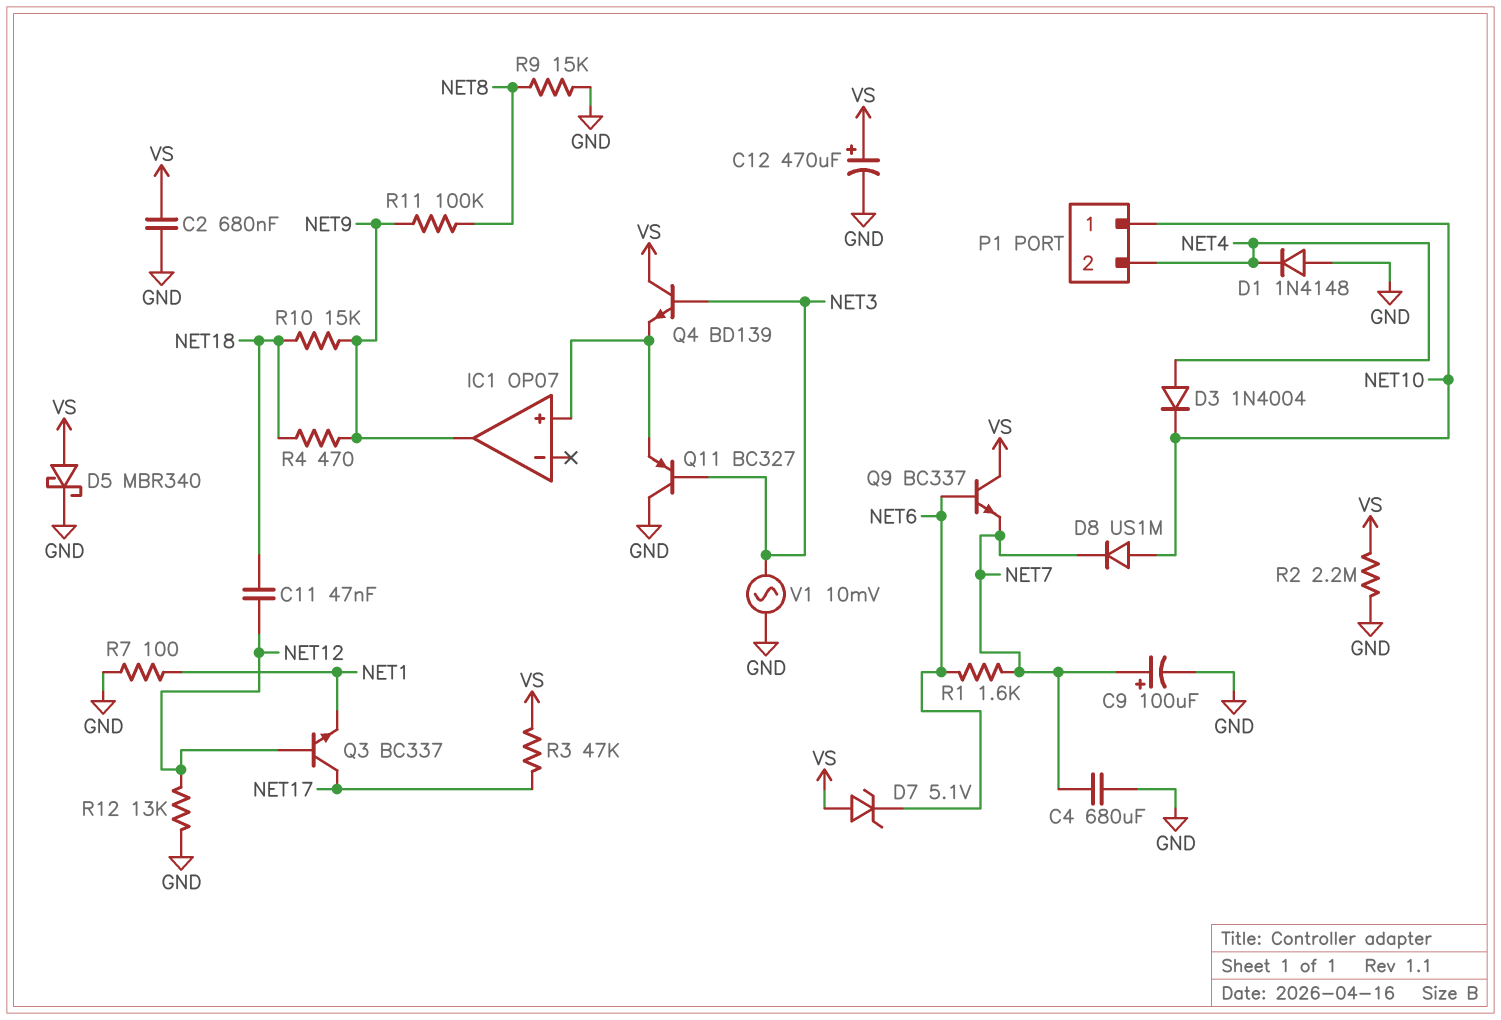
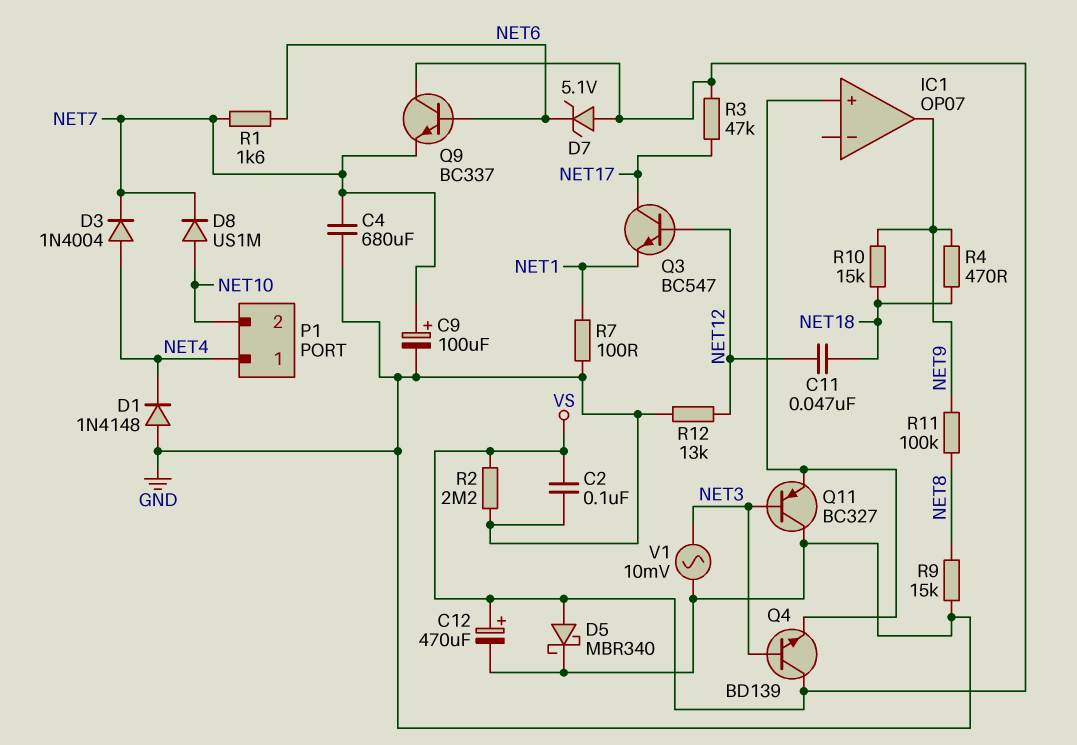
C2: 680nF (GND, VS) -> 100nF (GND, VS)
D3: diode 1N4004 (A NET4, K NET10) -> diode 1N4004 (A NET4, K NET7)
P1 pin 1: NET10 -> NET4
P1 pin 2: NET4 -> NET10
Q3: NPN BC337 (B NET12, C NET17, E NET1) -> NPN BC547 (B NET12, C NET17, E NET1)

